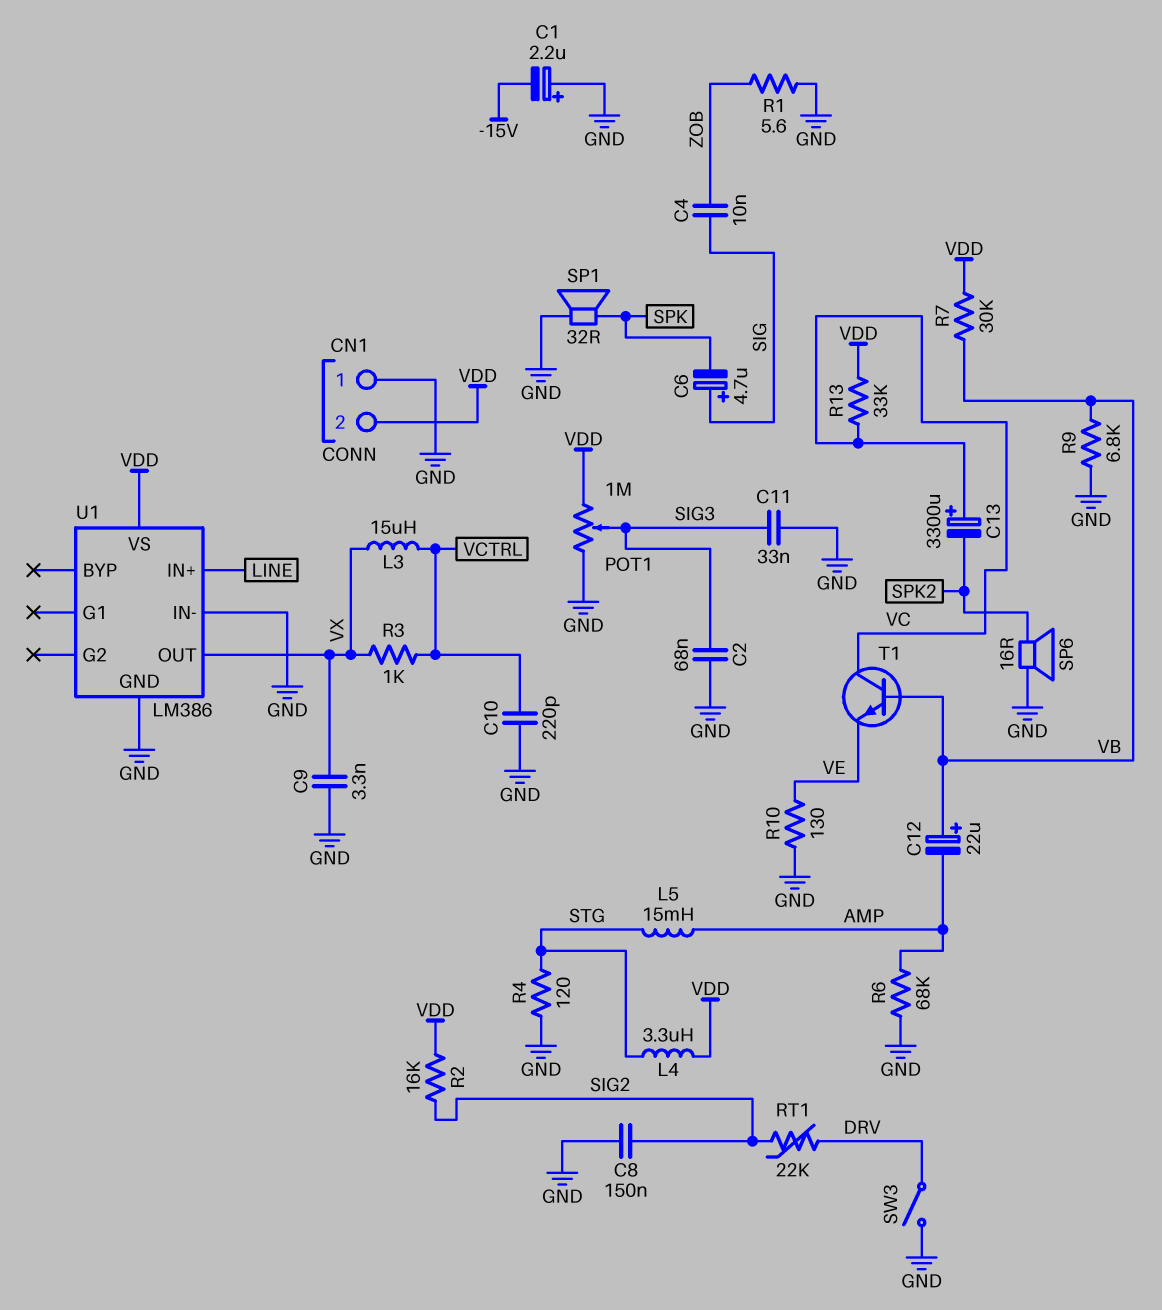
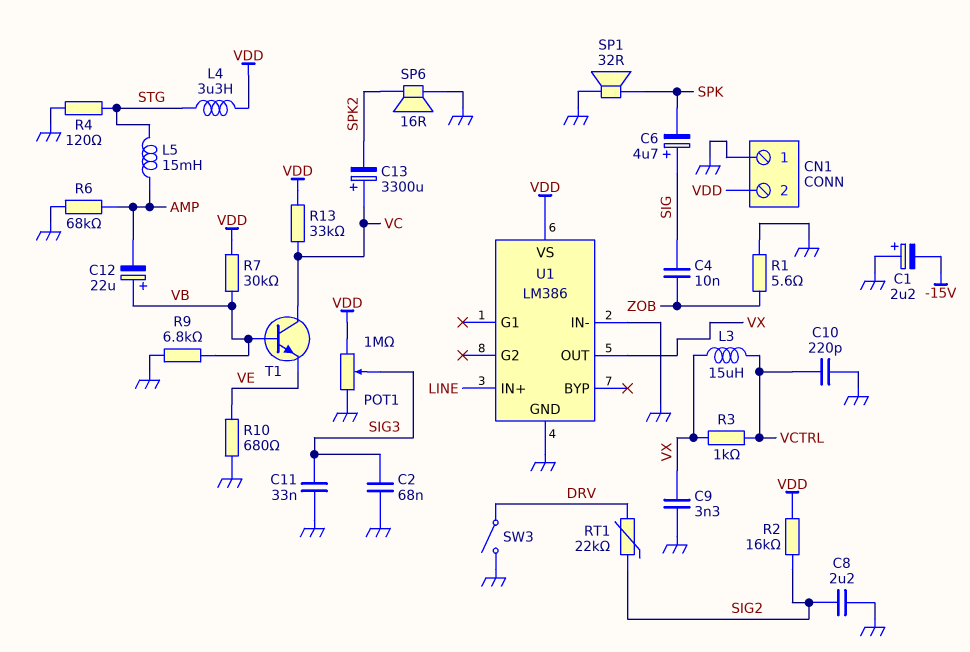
C8: 150nF (GND, SIG2) -> 2.2uF (GND, SIG2)
R10: 130 (GND, VE) -> 680 (GND, VE)

